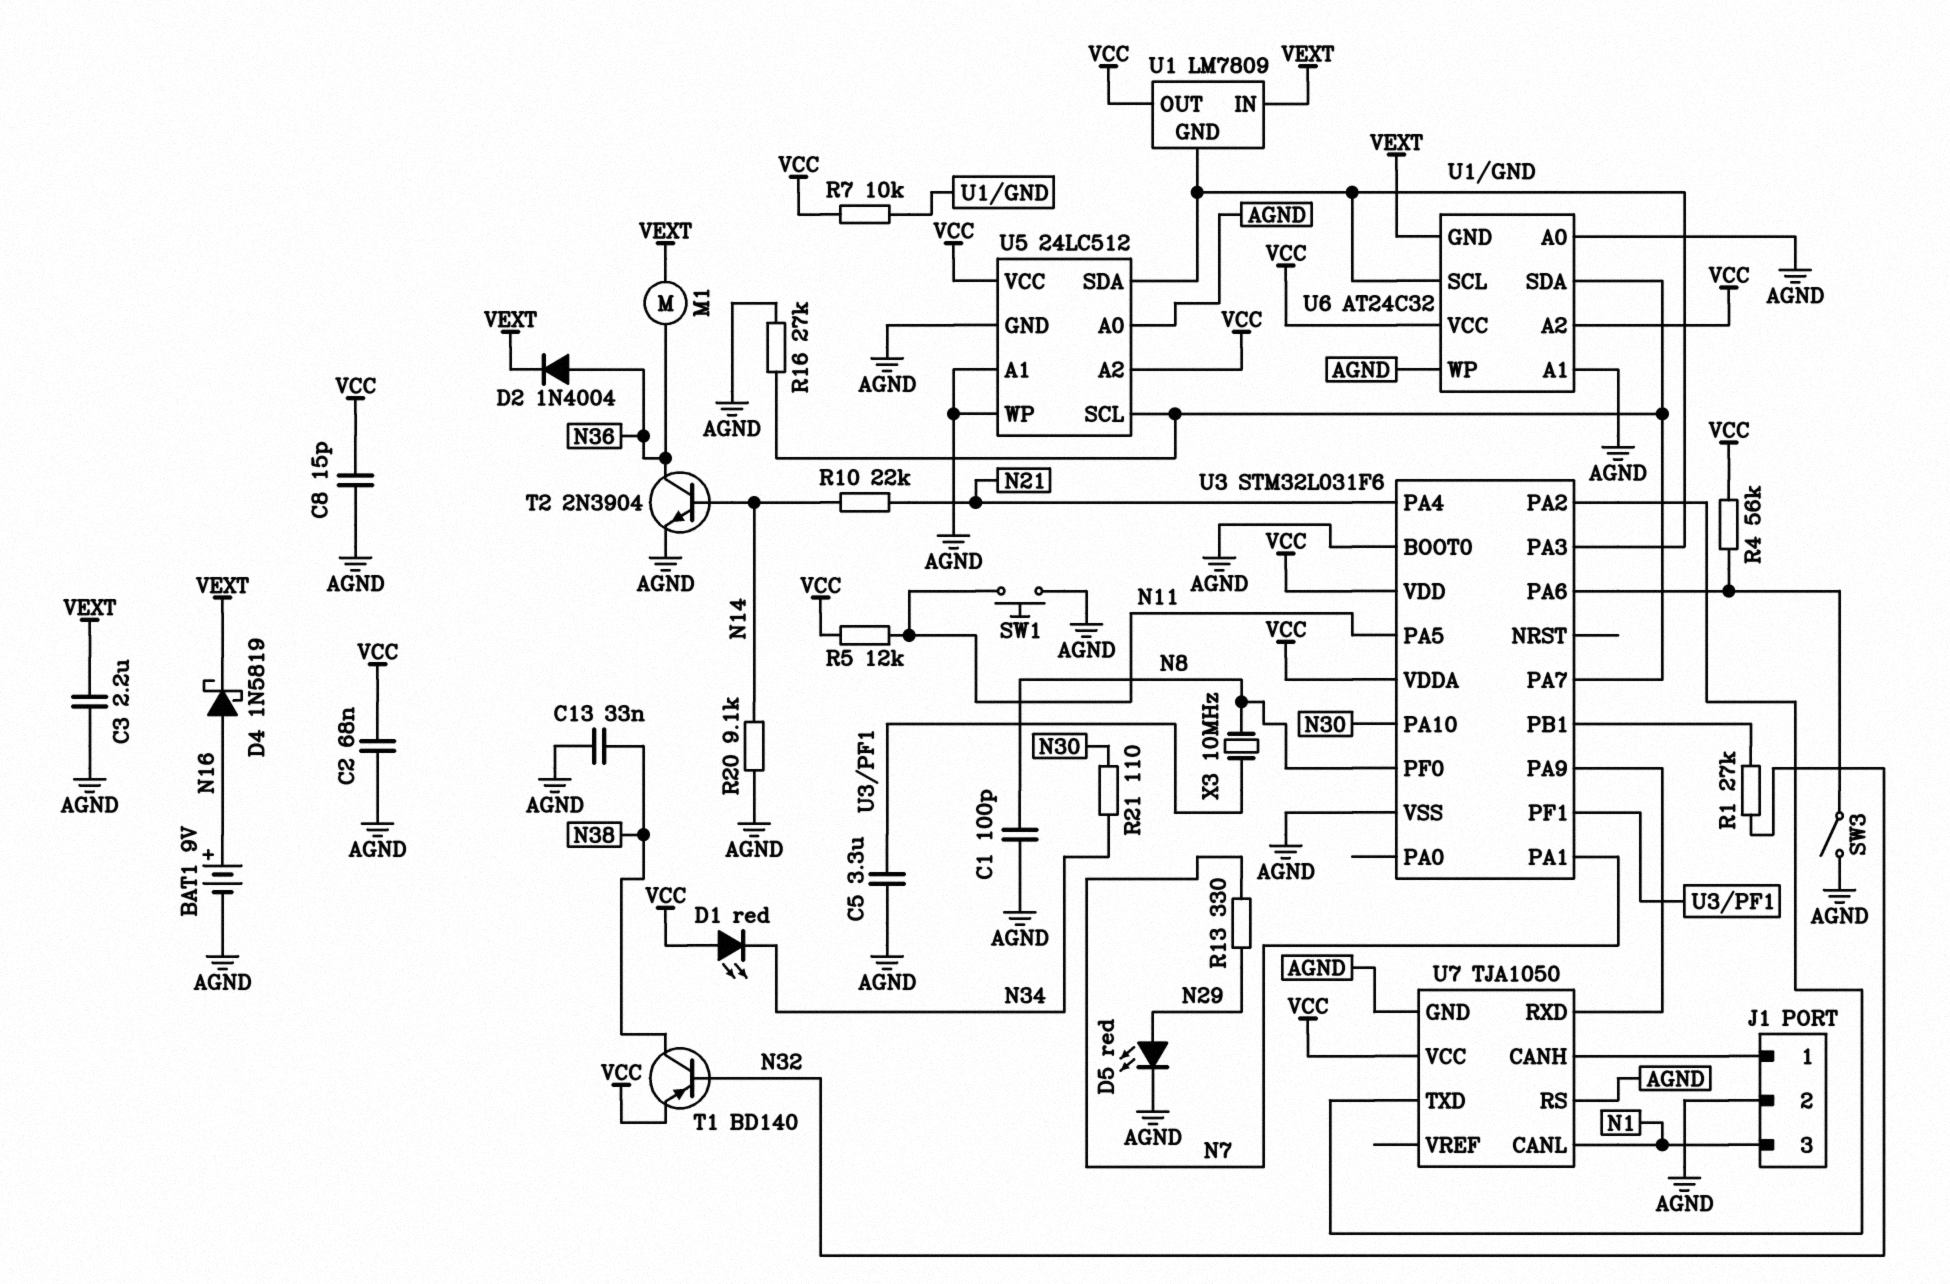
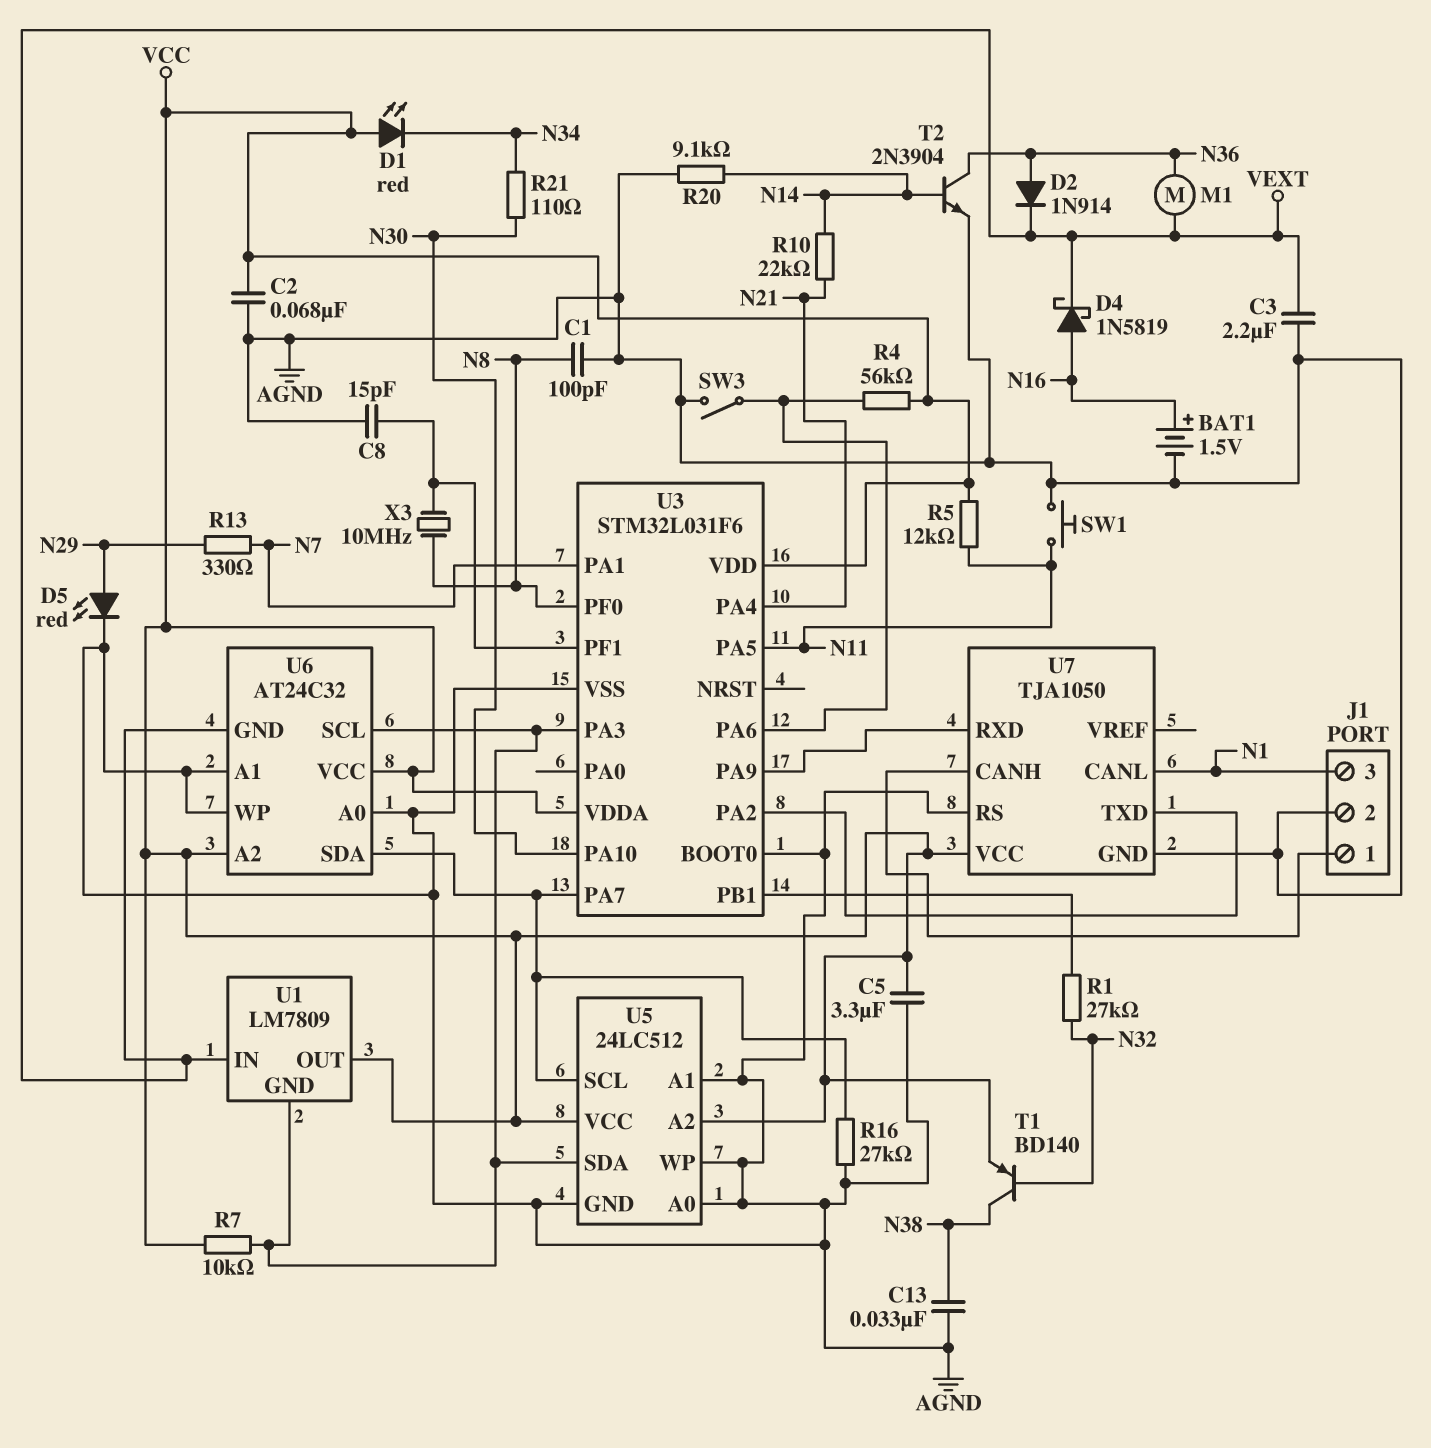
BAT1: 9V (plus N16, minus AGND) -> 1.5V (plus N16, minus AGND)
C5: 3.3uF (AGND, U3/PF1) -> 3.3uF (AGND, VCC)
C8: 15pF (AGND, VCC) -> 15pF (AGND, U3/PF1)
D2: diode 1N4004 (A N36, K VEXT) -> diode 1N914 (A N36, K VEXT)

